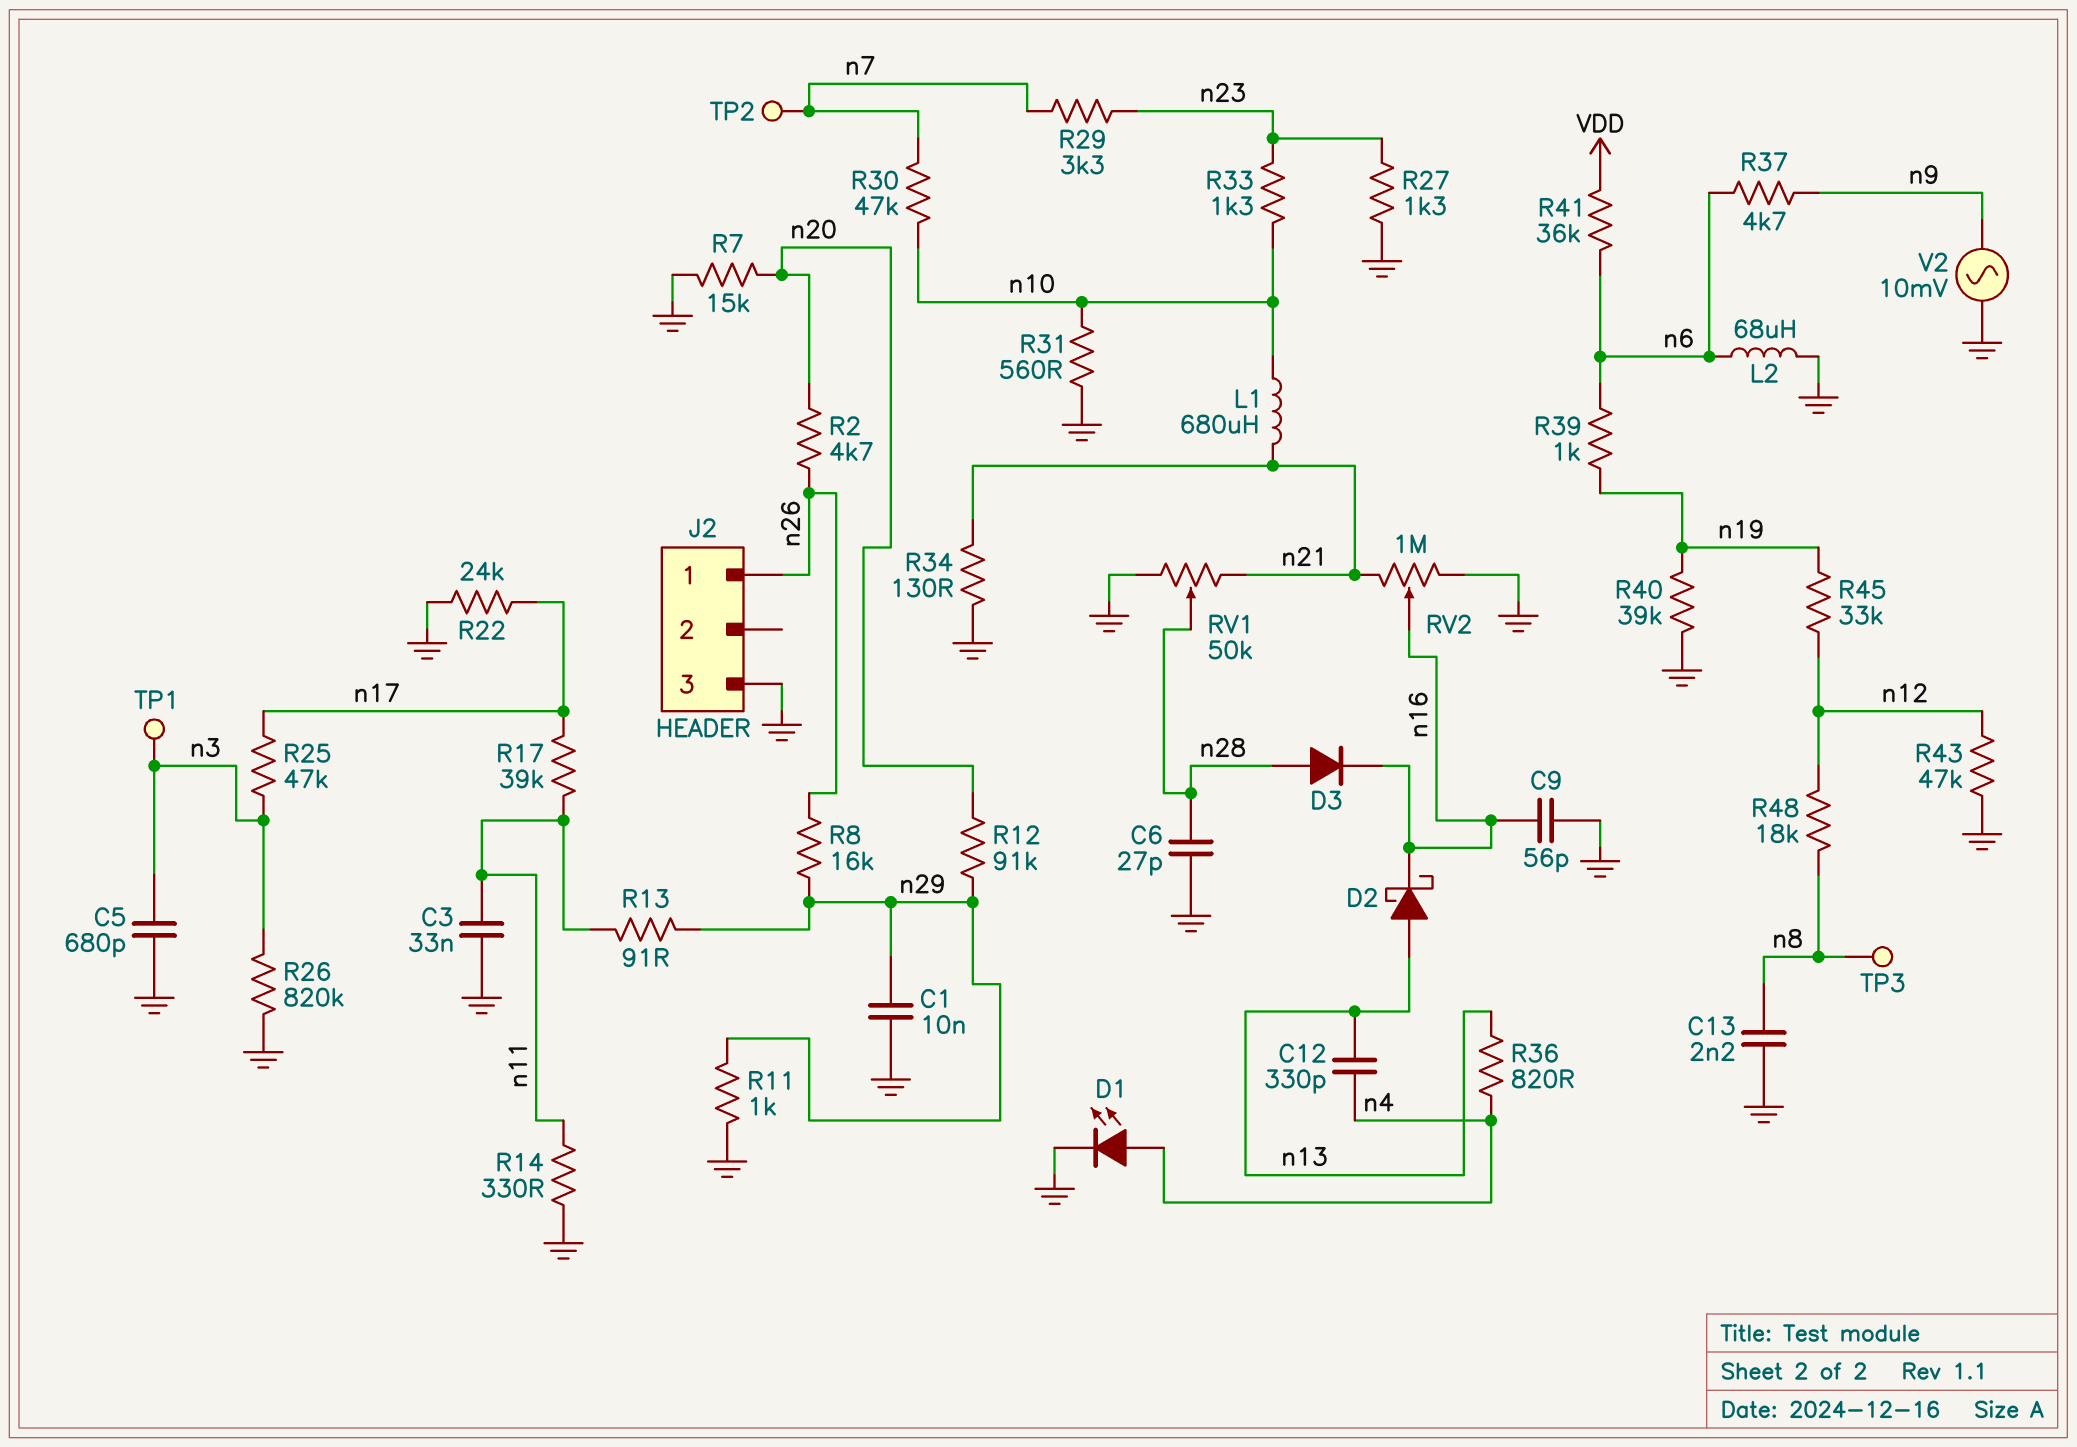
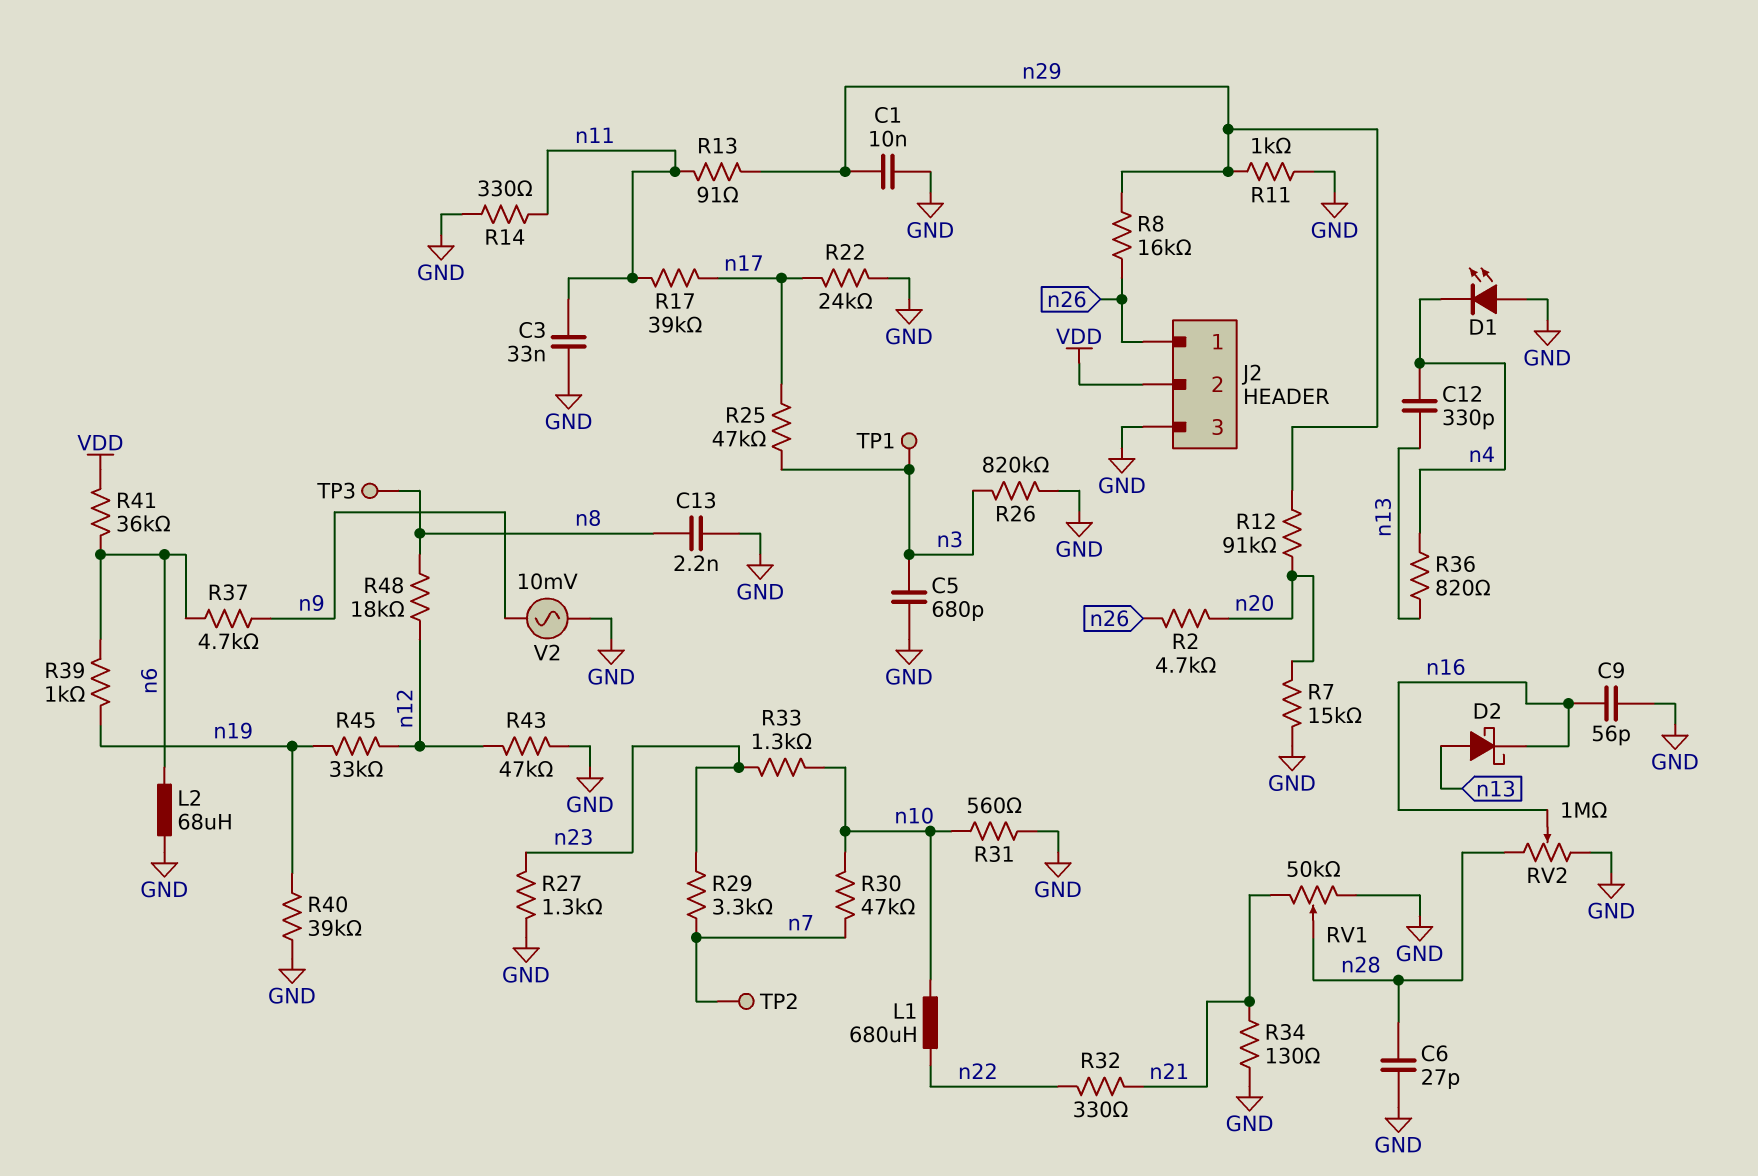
D1: LED (A n4, K GND) -> LED (A GND, K n4)
D3: diode (A n28, K n16) -> none
J2 pin 2: none -> VDD
L1: 680uH (n10, n21) -> 680uH (n10, n22)
R32: none -> 330 (n21, n22)
RV2: 1M (GND, n21, wiper n16) -> 1M (GND, n28, wiper n16)

